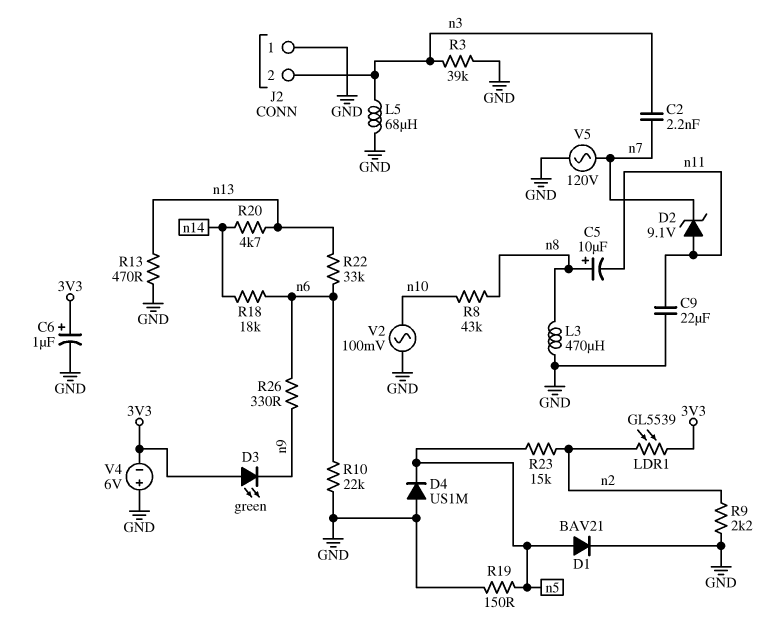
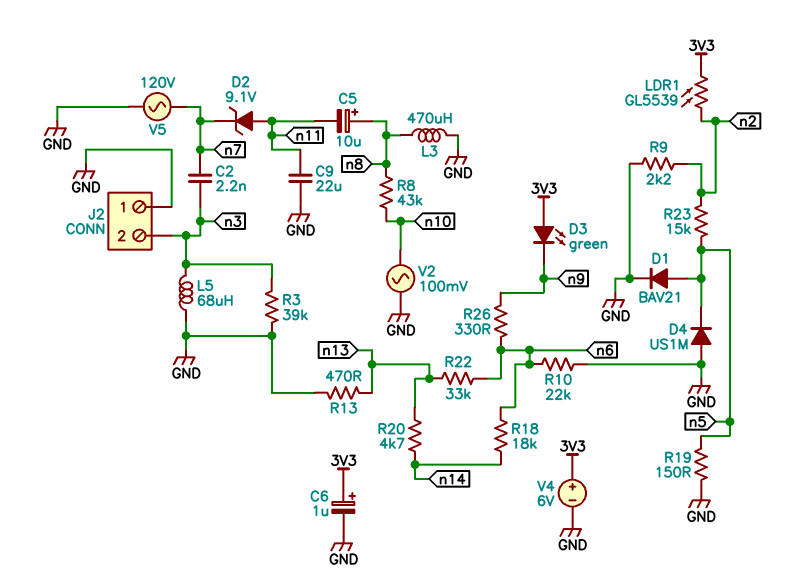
V4: 6V (plus GND, minus 3V3) -> 6V (plus 3V3, minus GND)

